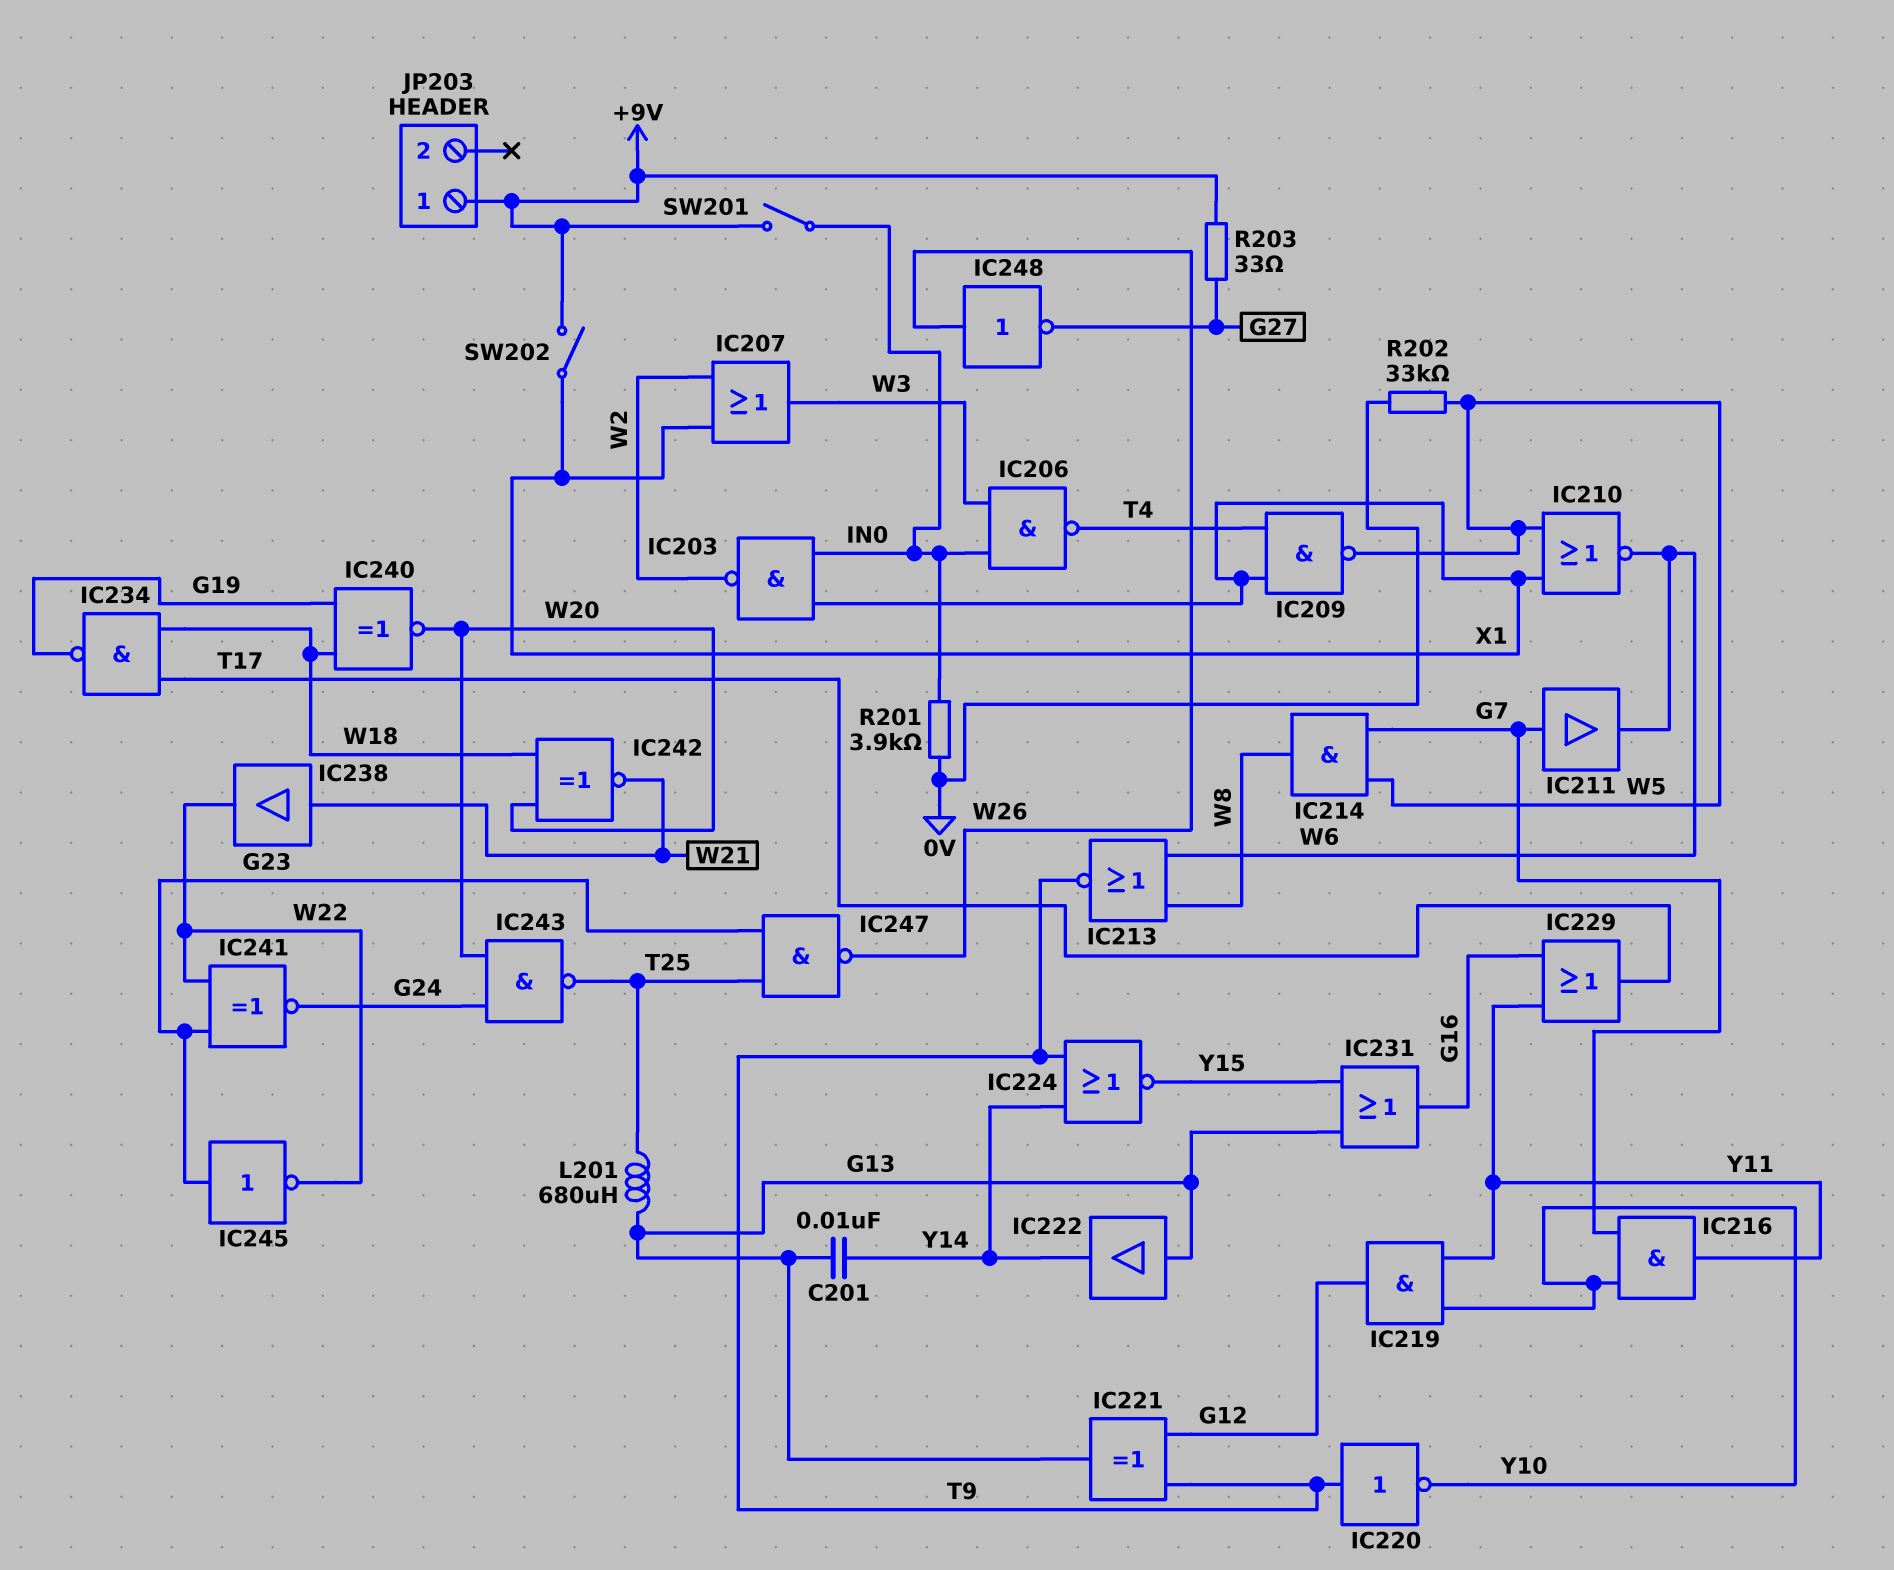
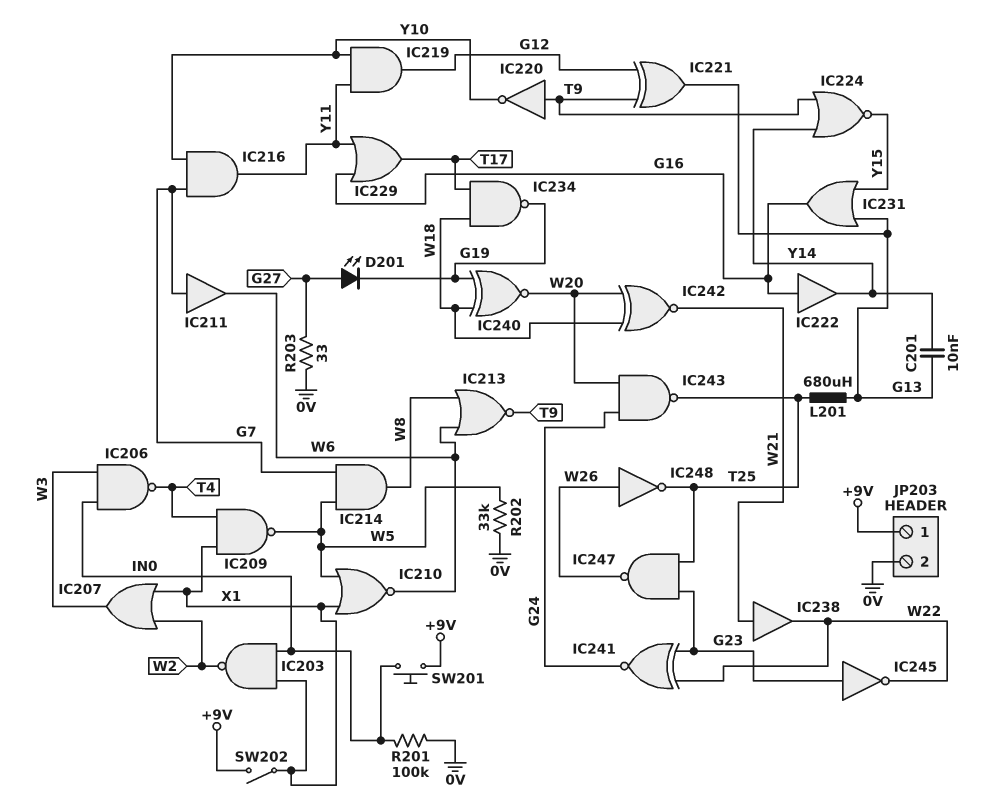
D201: none -> LED (A G27, K G19)
IC222: buffer (in G13, out Y14) -> buffer (in G16, out Y14)
IC248: NOT (in W26, out G27) -> NOT (in W26, out T25)
JP203 pin 2: none -> 0V
R201: 3.9k (0V, IN0) -> 100k (0V, IN0)
R203: 33 (+9V, G27) -> 33 (0V, G27)
SW201: switch (+9V, IN0) -> button (+9V, IN0)

